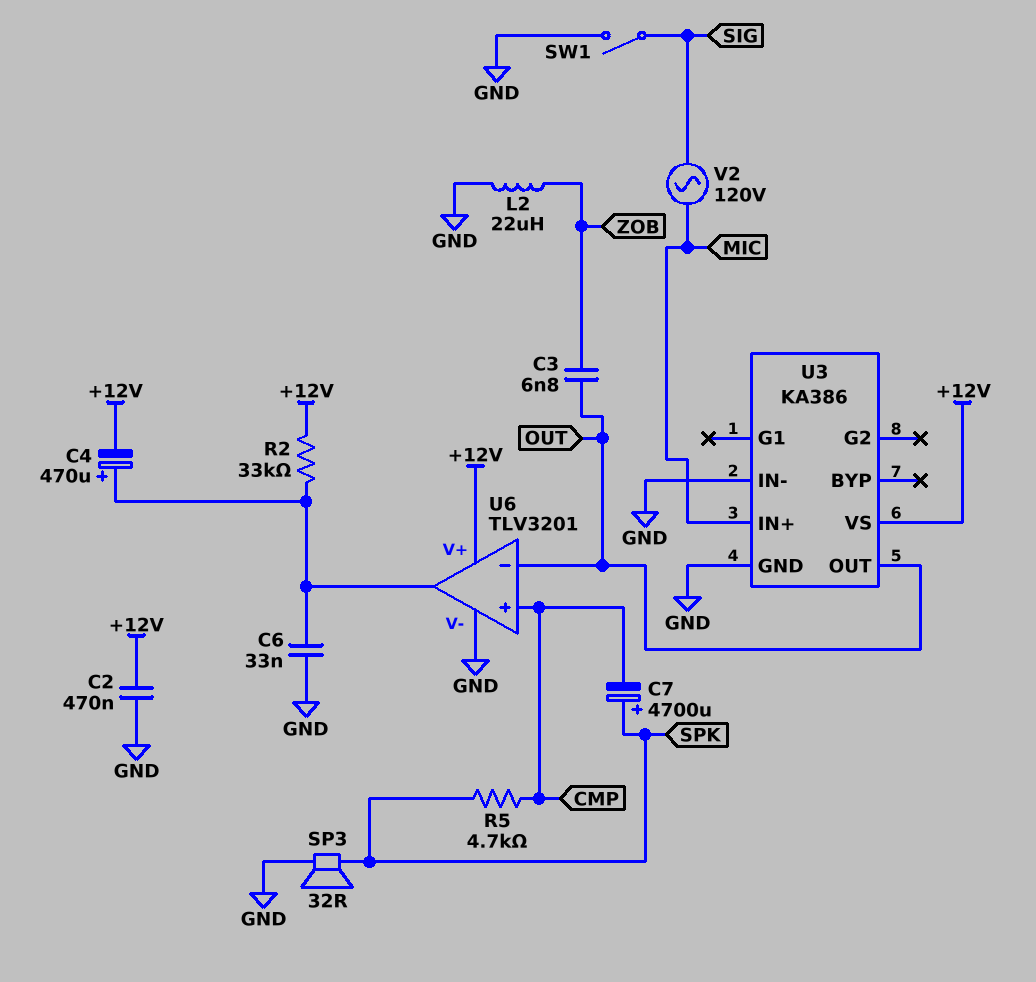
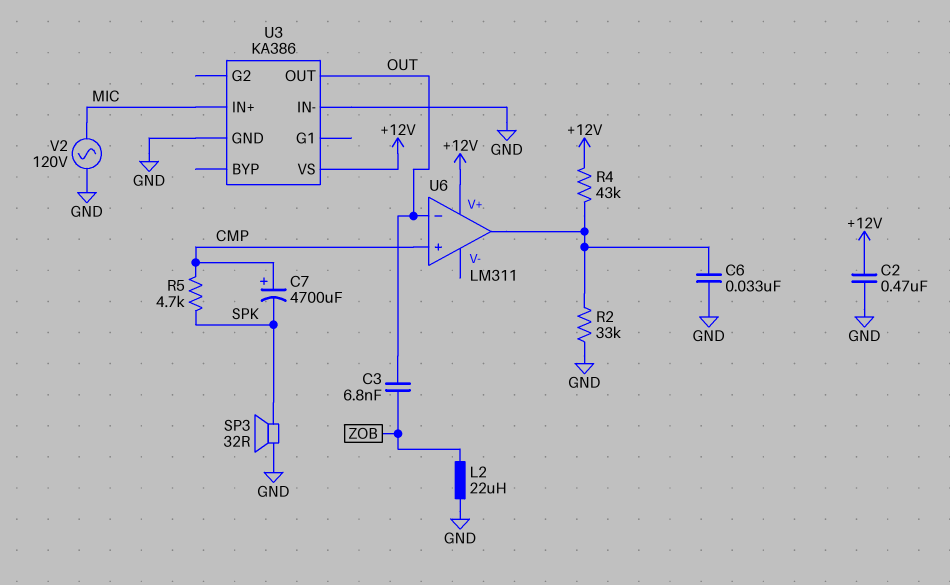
C4: 470uF (plus U6/out, minus +12V) -> none
C7: 4700uF (plus SPK, minus CMP) -> 4700uF (plus CMP, minus SPK)
R2: 33k (+12V, U6/out) -> 33k (GND, U6/out)
R4: none -> 43k (+12V, U6/out)
SW1: switch (GND, SIG) -> none
U6: TLV3201 -> LM311
U6 pin V-: GND -> none
V2: AC 120V (MIC, SIG) -> AC 120V (GND, MIC)

